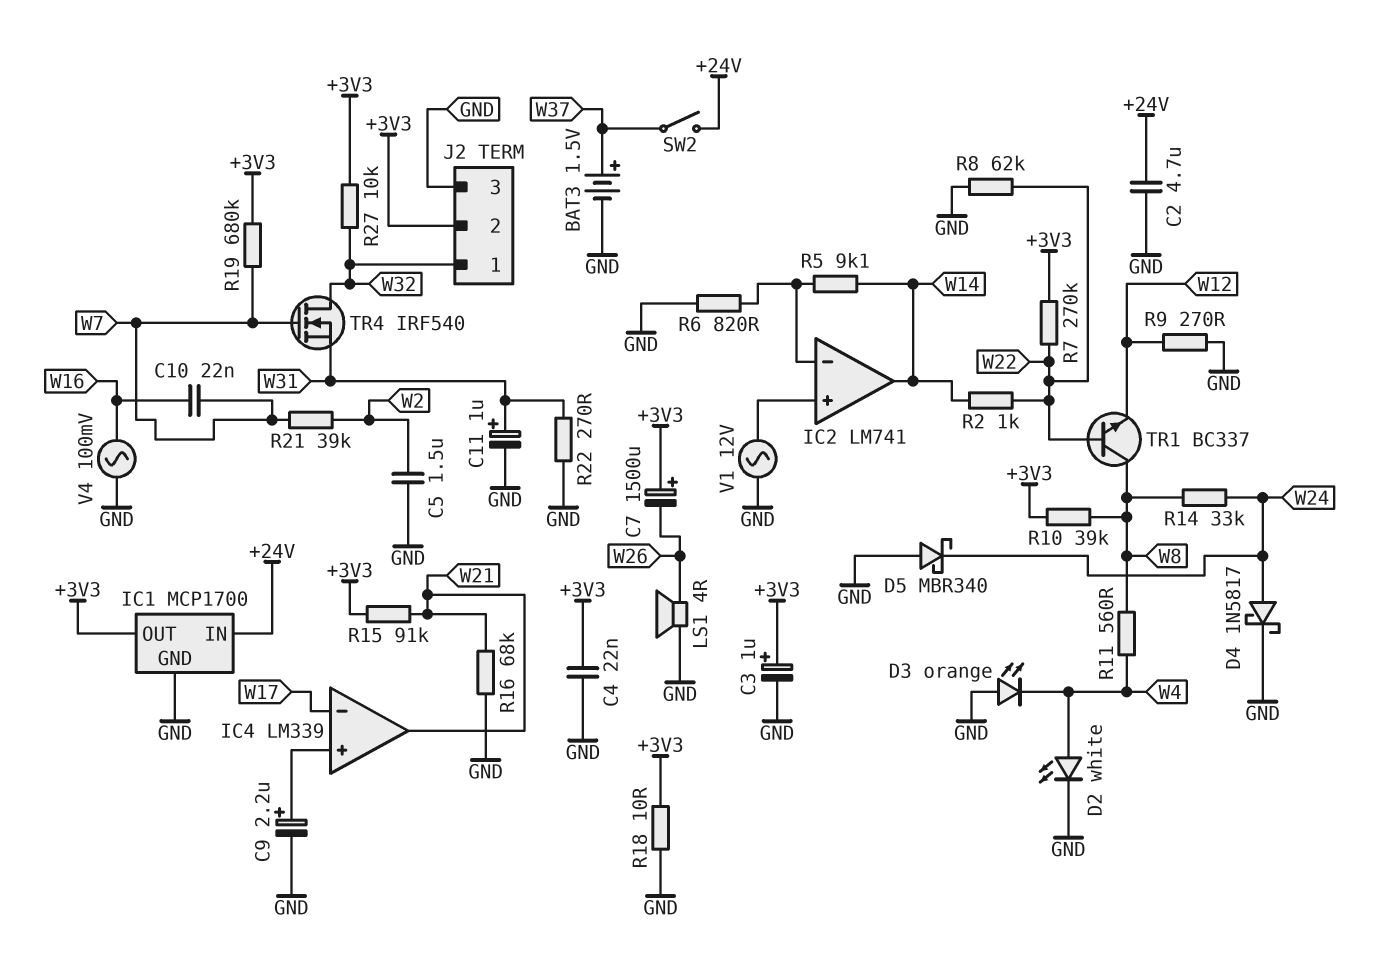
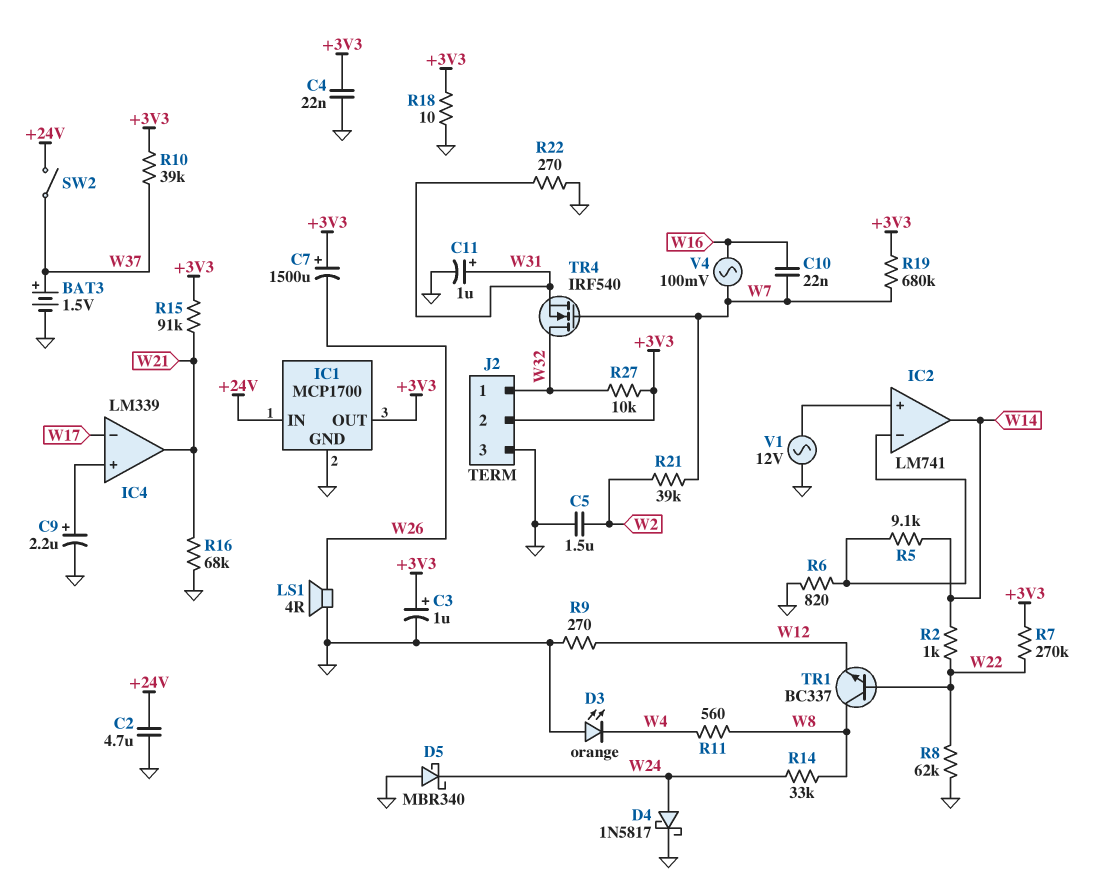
D2: LED white (A W4, K GND) -> none
R10: 39k (+3V3, W8) -> 39k (+3V3, W37)
V4: AC 100mV (GND, W16) -> AC 100mV (W7, W16)

